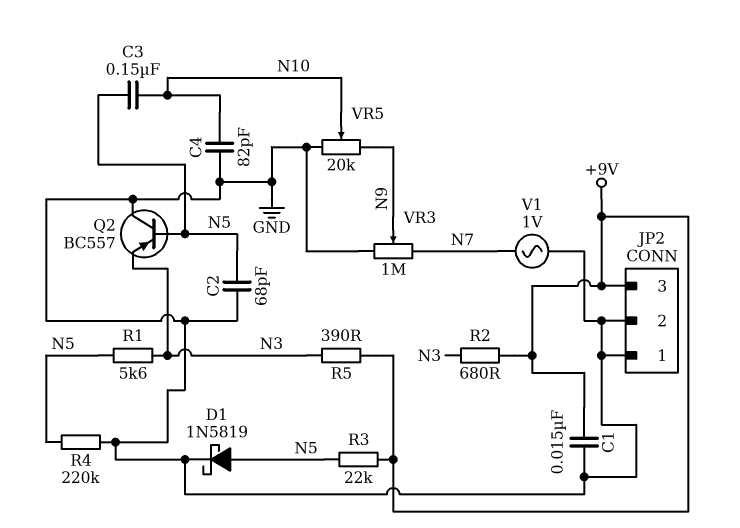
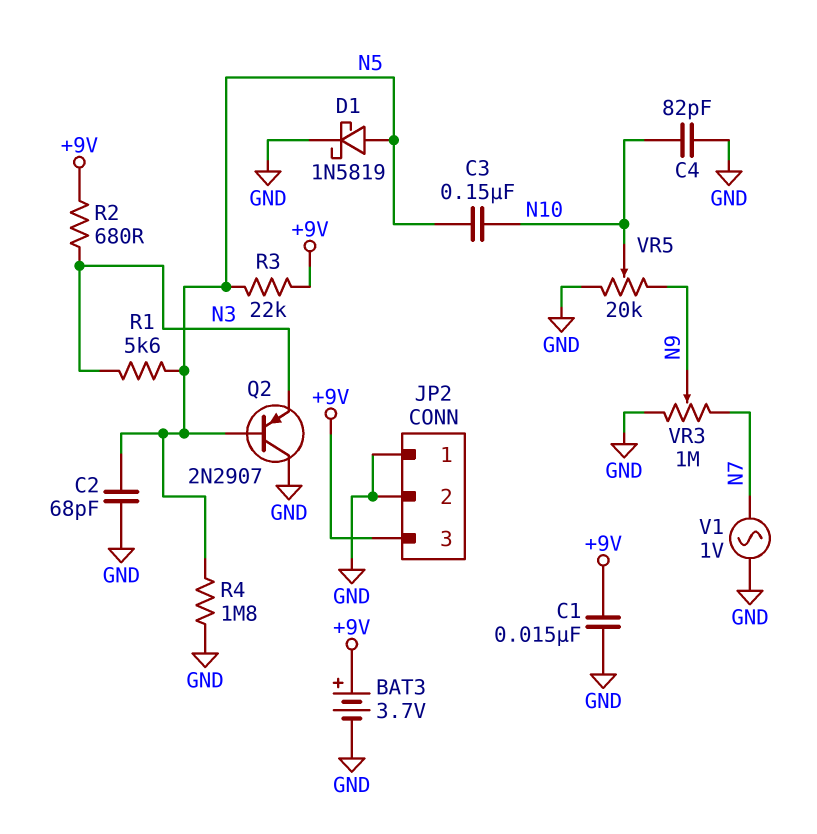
BAT3: none -> 3.7V (plus +9V, minus GND)
Q2: PNP BC557 (B N5, C GND, E N3) -> PNP 2N2907 (B N5, C GND, E N3)
R4: 220k (GND, N5) -> 1.8M (GND, N5)
R5: 390 (+9V, N3) -> none

